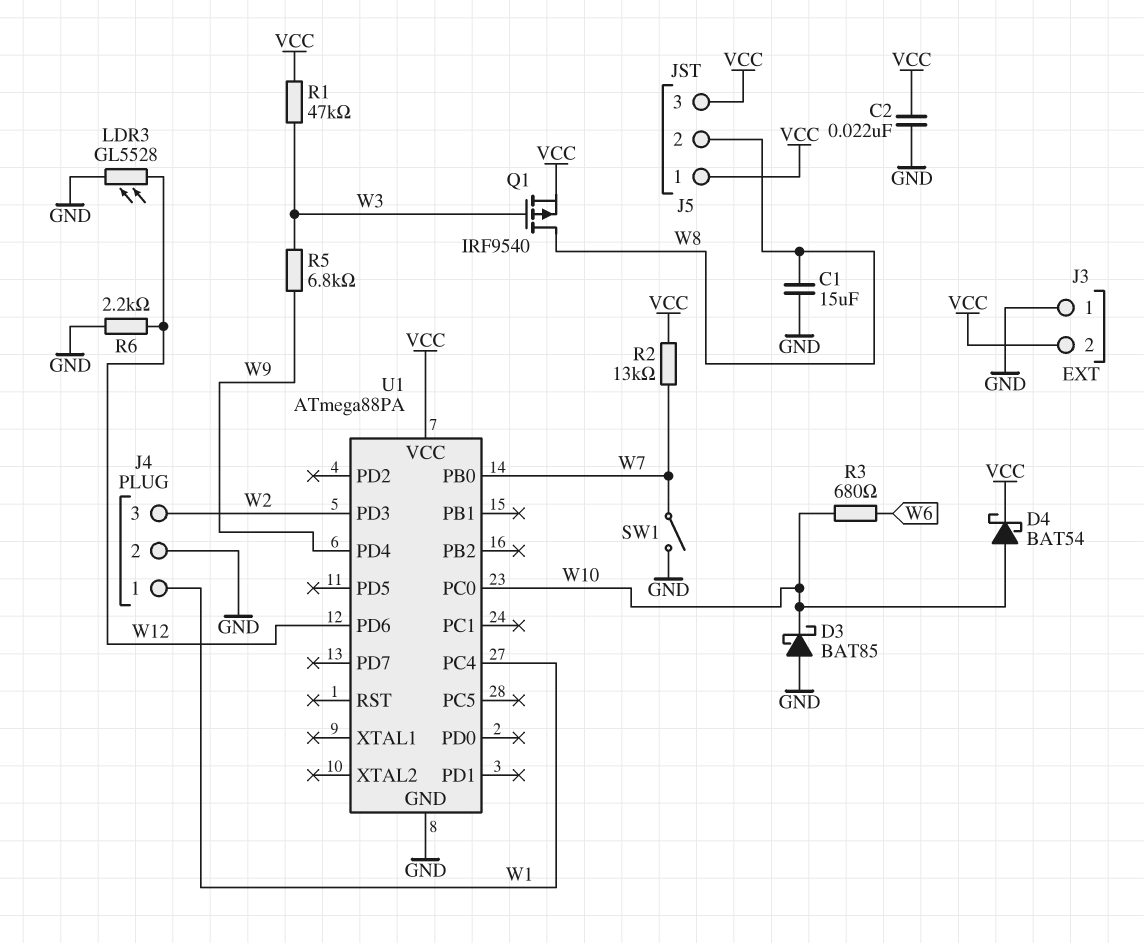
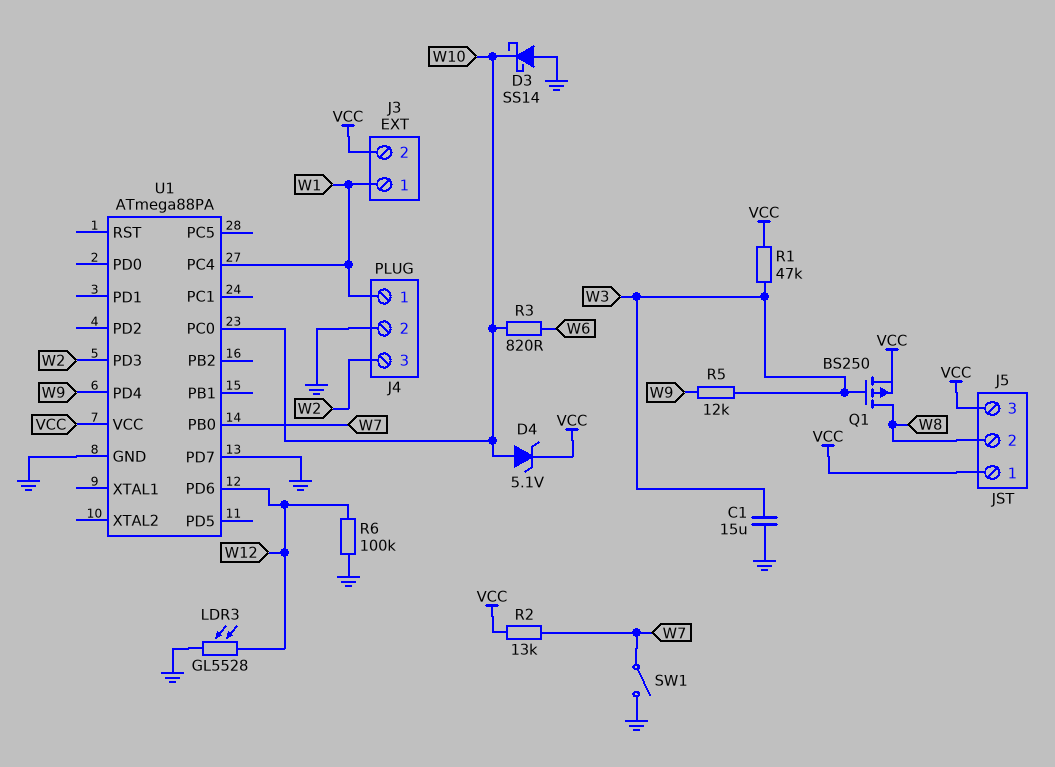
C1: 15uF (GND, W8) -> 15uF (GND, W3)
C2: 22nF (GND, VCC) -> none
D3: schottky BAT85 (A GND, K W10) -> schottky SS14 (A GND, K W10)
D4: schottky BAT54 (A W10, K VCC) -> zener 5.1V (A W10, K VCC)
J3 pin 1: GND -> W1
Q1: PMOS IRF9540 (G W3, D W8, S VCC) -> PMOS BS250 (G W3, D W8, S VCC)
R3: 680 (W6, W10) -> 820 (W6, W10)
R5: 6.8k (W3, W9) -> 12k (W3, W9)
R6: 2.2k (GND, W12) -> 100k (GND, W12)
U1 pin PD7: none -> GND

